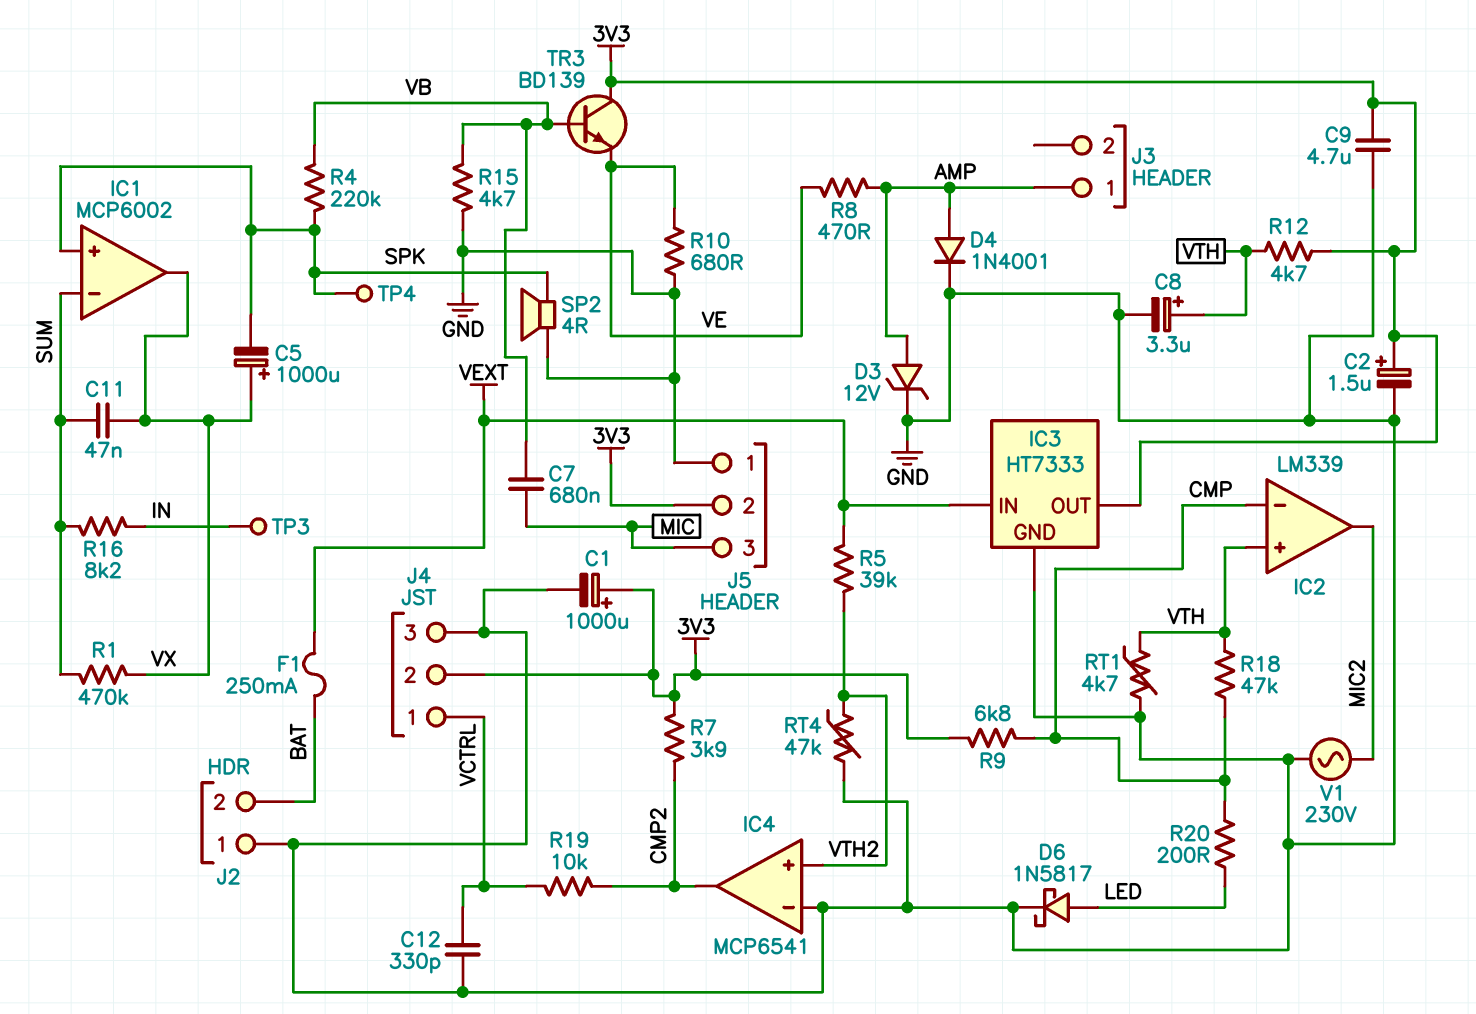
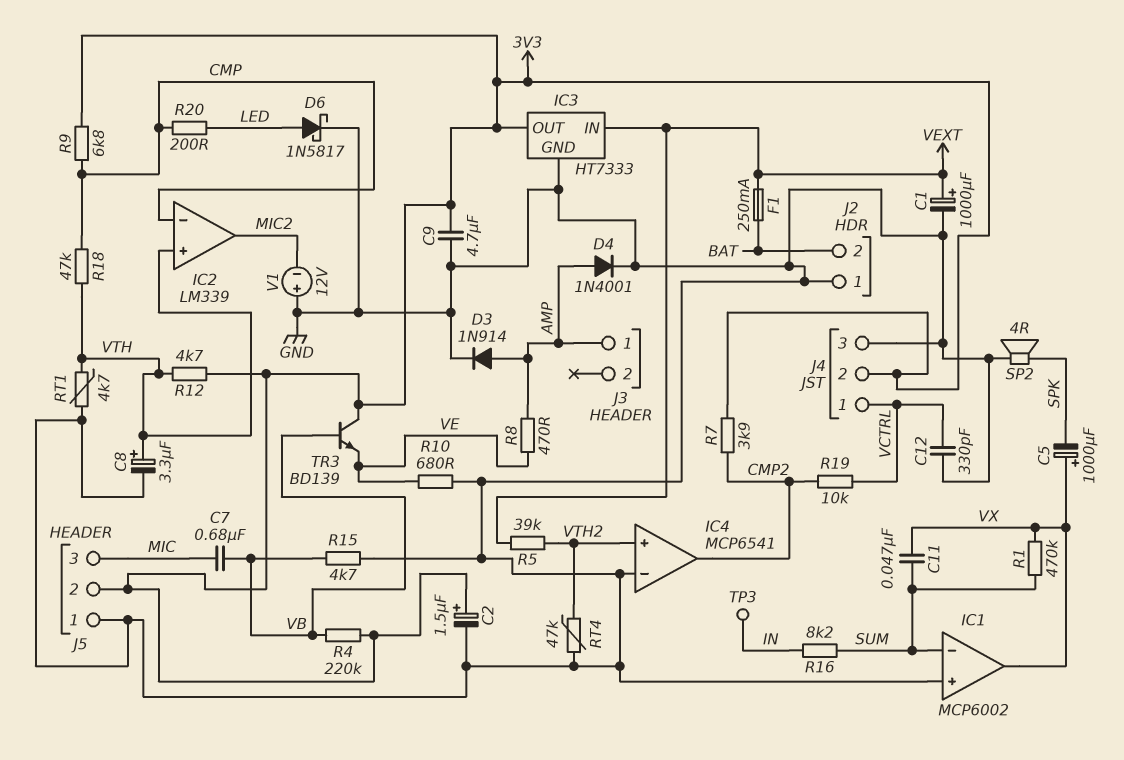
C1: 1000uF (plus 3V3, minus GND) -> 1000uF (plus VEXT, minus GND)
D3: zener 12V (A AMP, K GND) -> diode 1N914 (A AMP, K GND)
IC1 pin in+: SPK -> GND
R4: 220k (SPK, VB) -> 220k (3V3, VB)
TP4: test point (SPK) -> none
V1: AC 230V (GND, MIC2) -> 12V (plus GND, minus MIC2)

